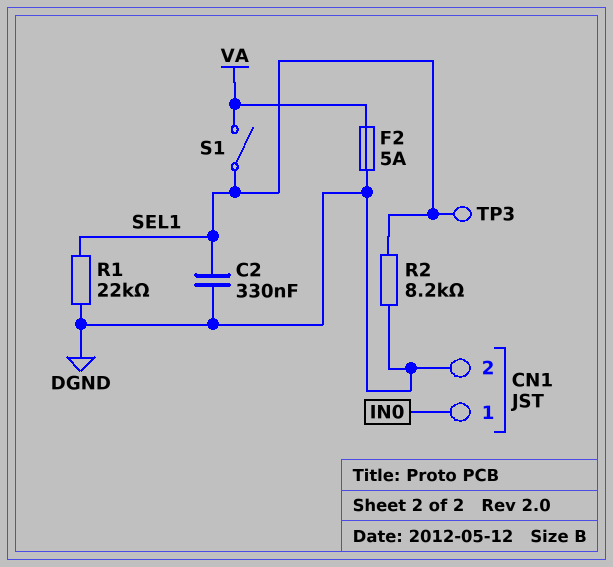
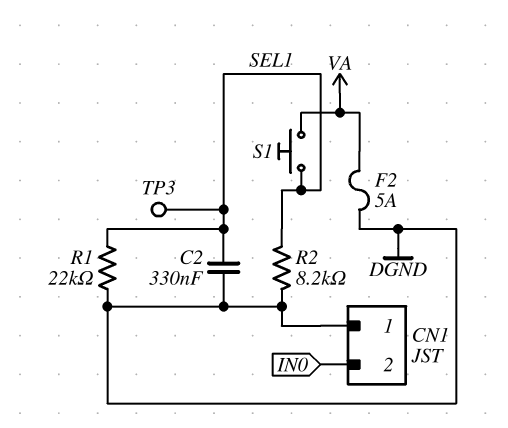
CN1 pin 1: IN0 -> DGND
CN1 pin 2: DGND -> IN0
S1: switch (SEL1, VA) -> button (SEL1, VA)

